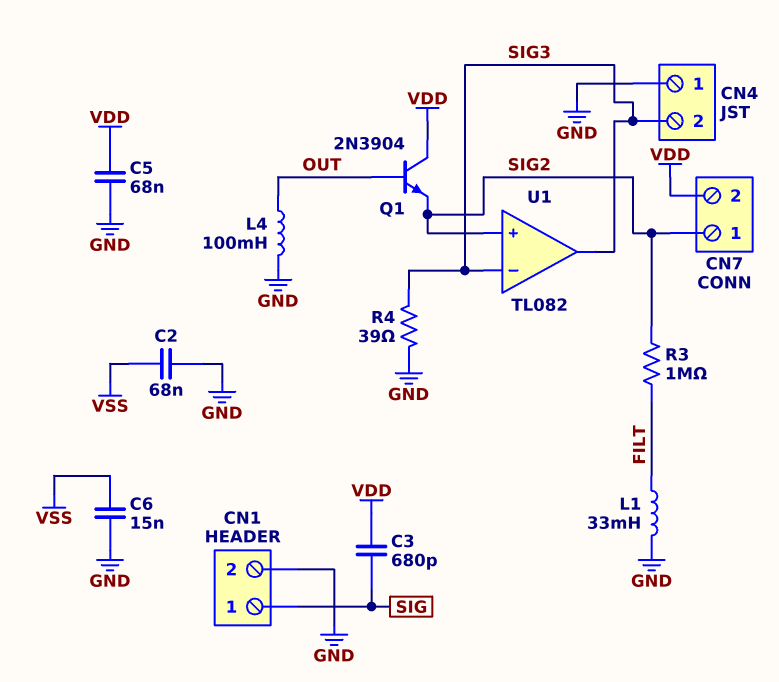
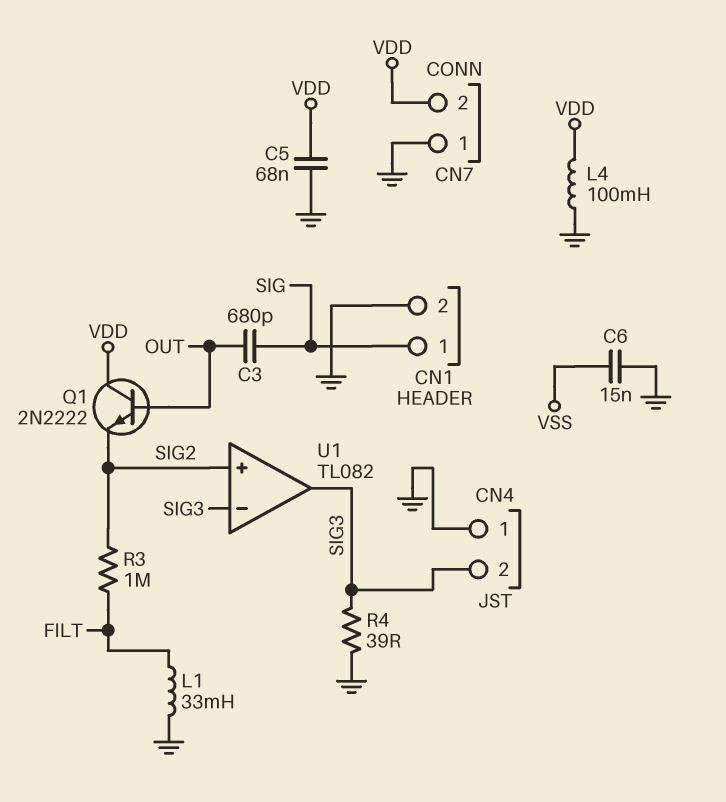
C2: 68nF (GND, VSS) -> none
C3: 680pF (SIG, VDD) -> 680pF (OUT, SIG)
CN7 pin 1: SIG2 -> GND
L4: 100mH (GND, OUT) -> 100mH (GND, VDD)
Q1: NPN 2N3904 (B OUT, C VDD, E SIG2) -> NPN 2N2222 (B OUT, C VDD, E SIG2)

